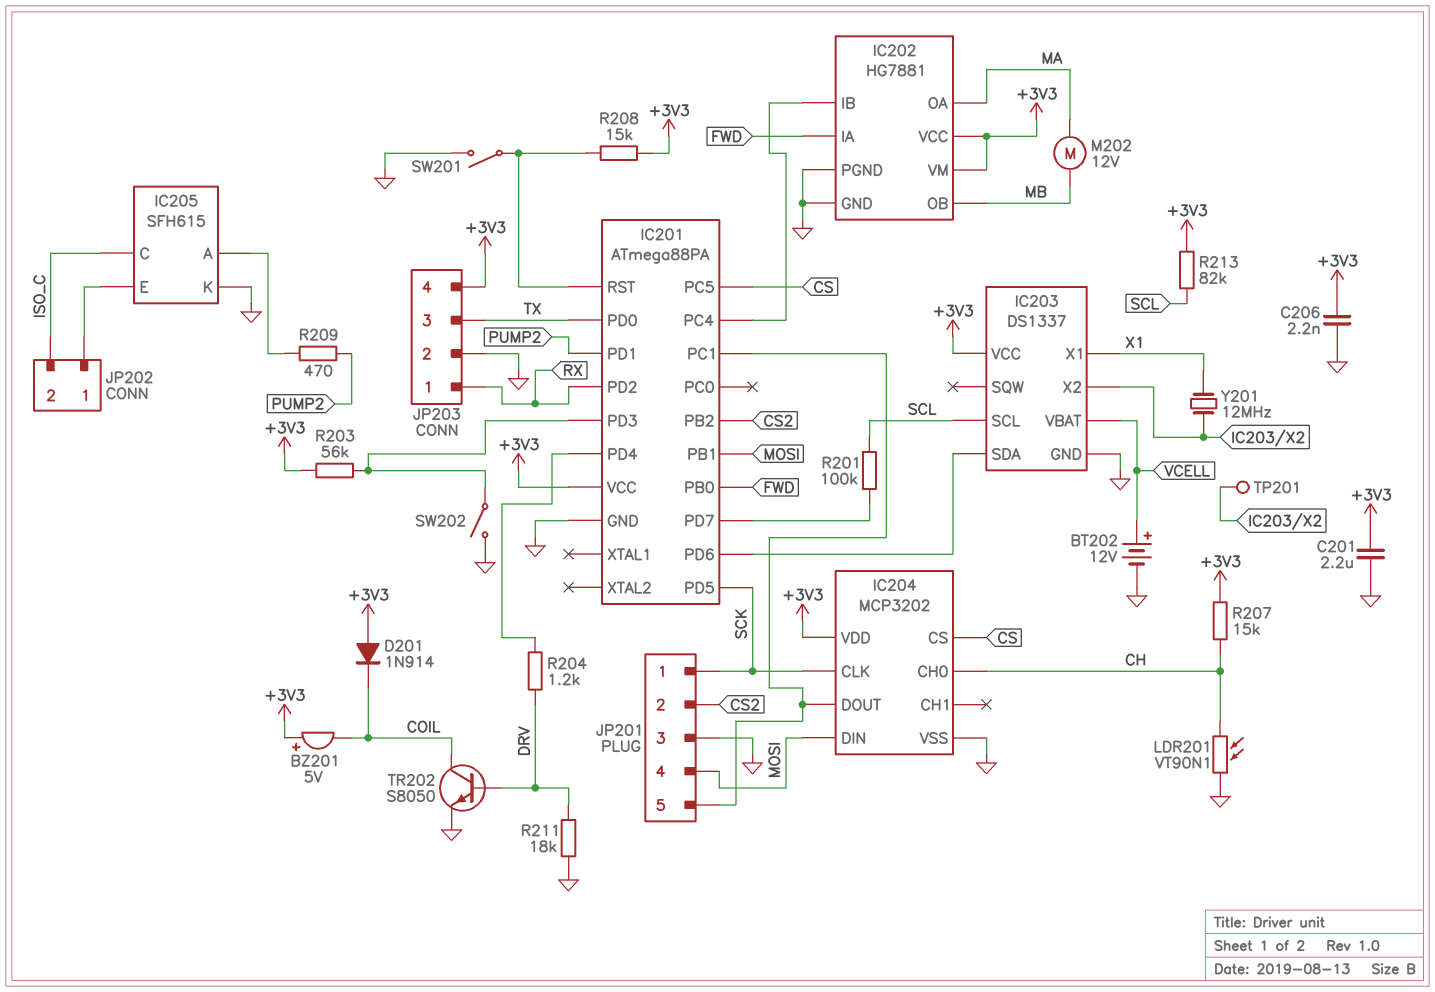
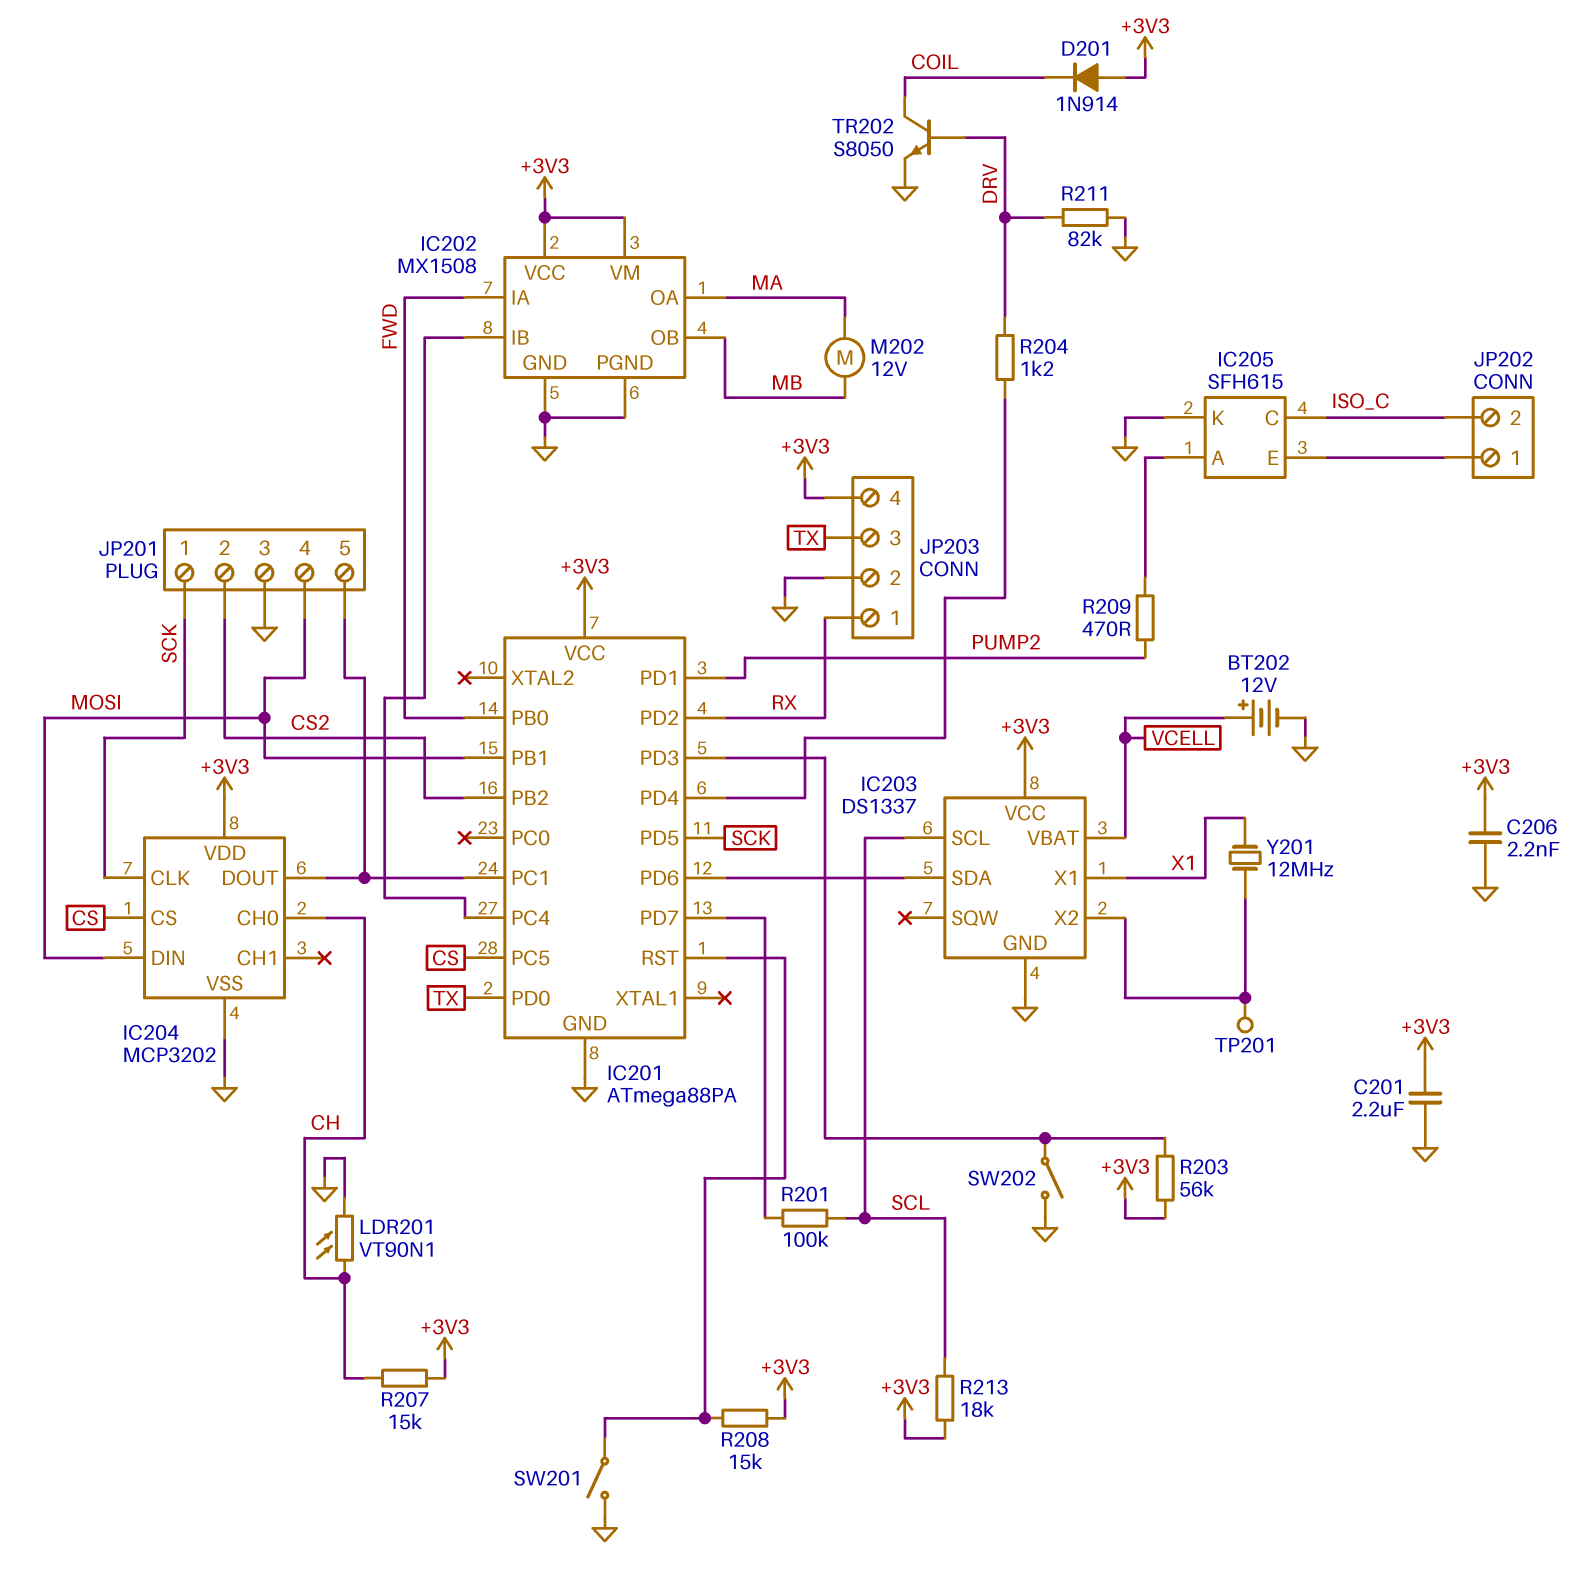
BZ201: buzzer 5V (plus +3V3, minus COIL) -> none
IC202: HG7881 -> MX1508
R211: 18k (DRV, GND) -> 82k (DRV, GND)
R213: 82k (+3V3, SCL) -> 18k (+3V3, SCL)

